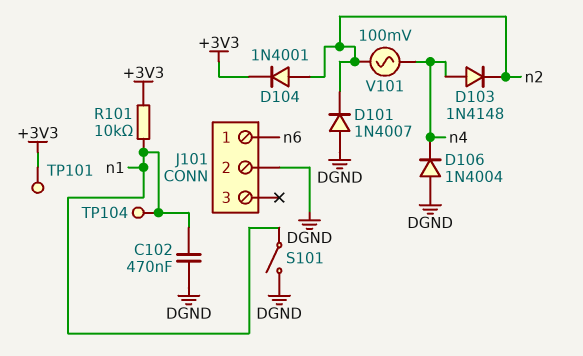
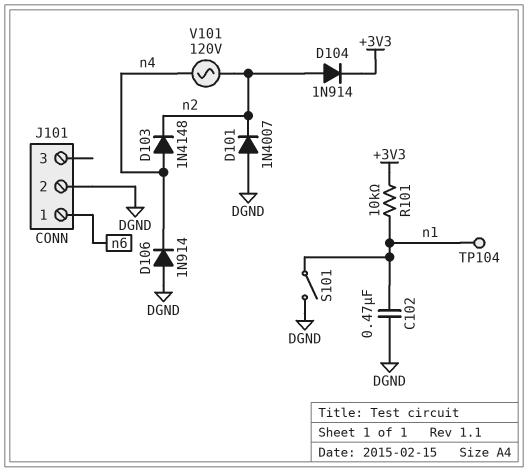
D104: diode 1N4001 (A n2, K +3V3) -> diode 1N914 (A n2, K +3V3)
D106: diode 1N4004 (A DGND, K n4) -> diode 1N914 (A DGND, K n4)
TP101: test point (+3V3) -> none
V101: AC 100mV (n2, n4) -> AC 120V (n2, n4)

